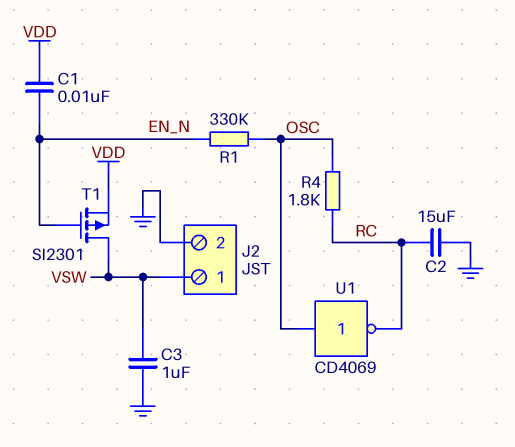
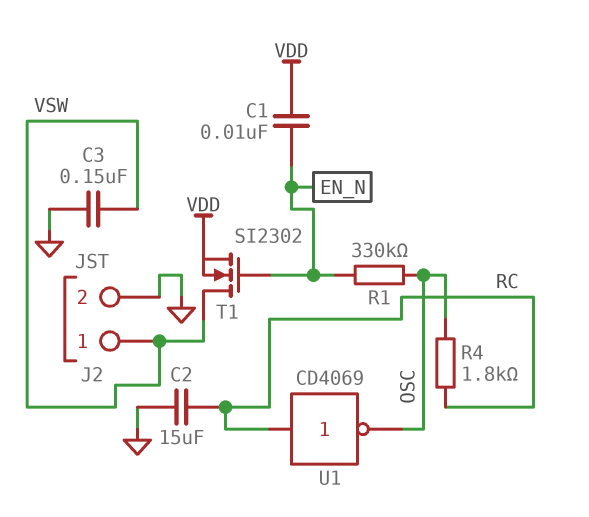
C3: 1uF (GND, VSW) -> 150nF (GND, VSW)
T1: PMOS SI2301 (G EN_N, D VSW, S VDD) -> NMOS SI2302 (G EN_N, D VSW, S VDD)
U1: NOT CD4069 (in OSC, out RC) -> NOT CD4069 (in RC, out OSC)

